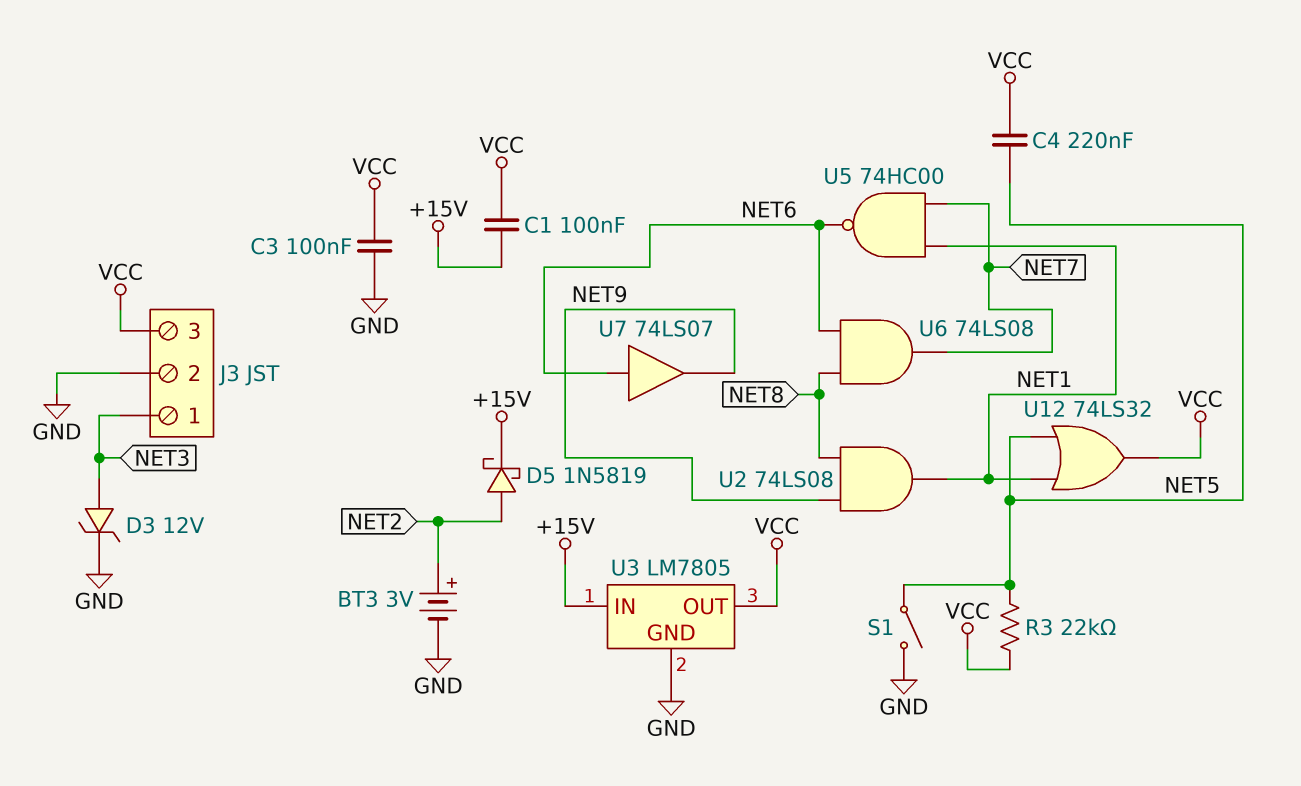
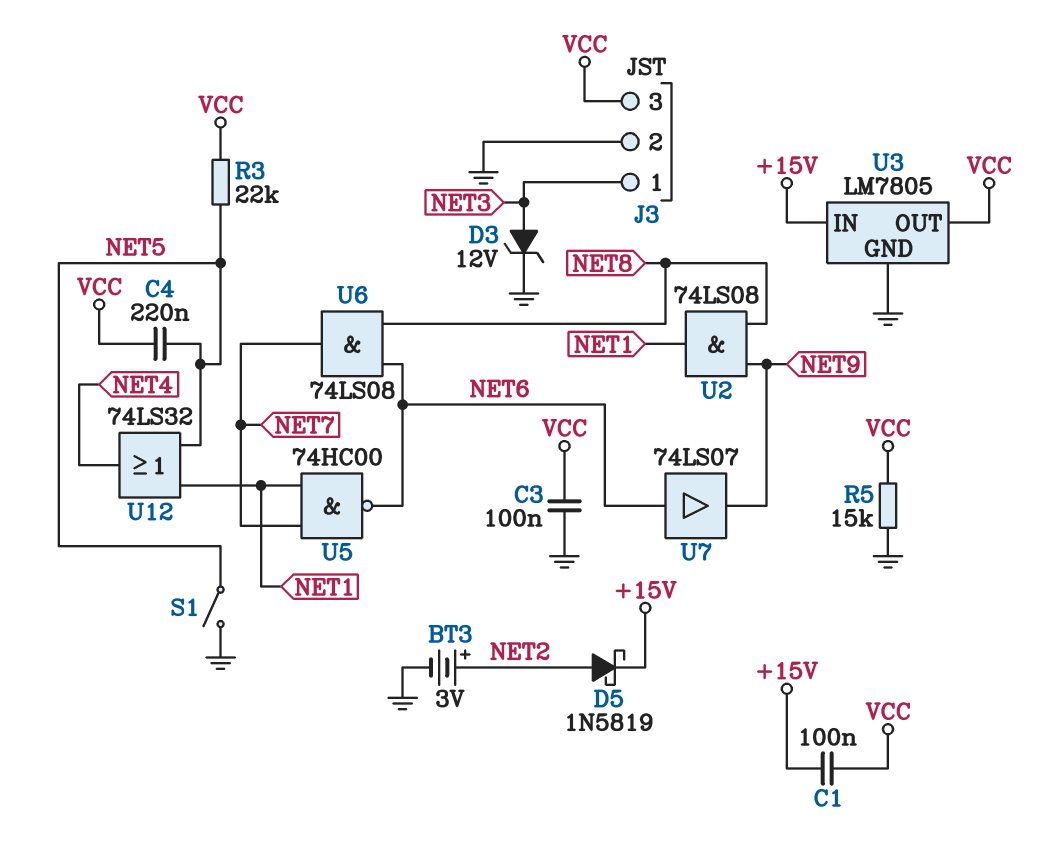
R5: none -> 15k (GND, VCC)
U12: OR 74LS32 (in NET1, in NET5, out VCC) -> OR 74LS32 (in NET1, in NET5, out NET4)

